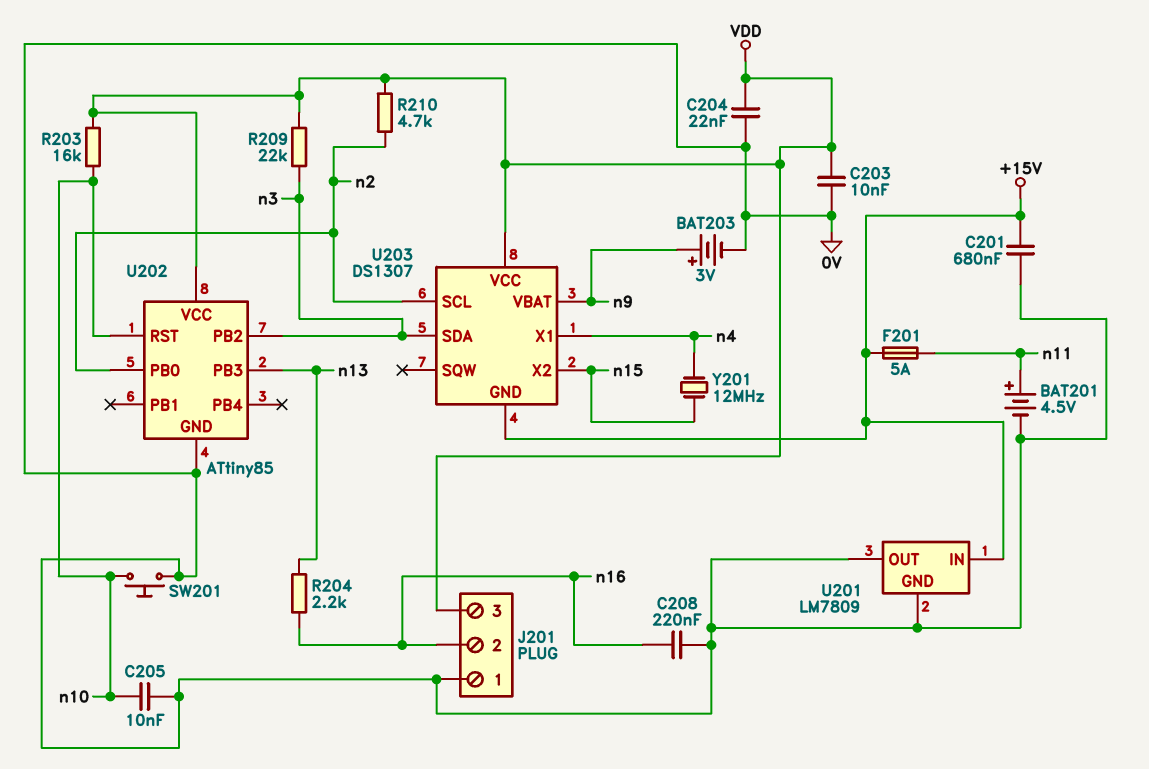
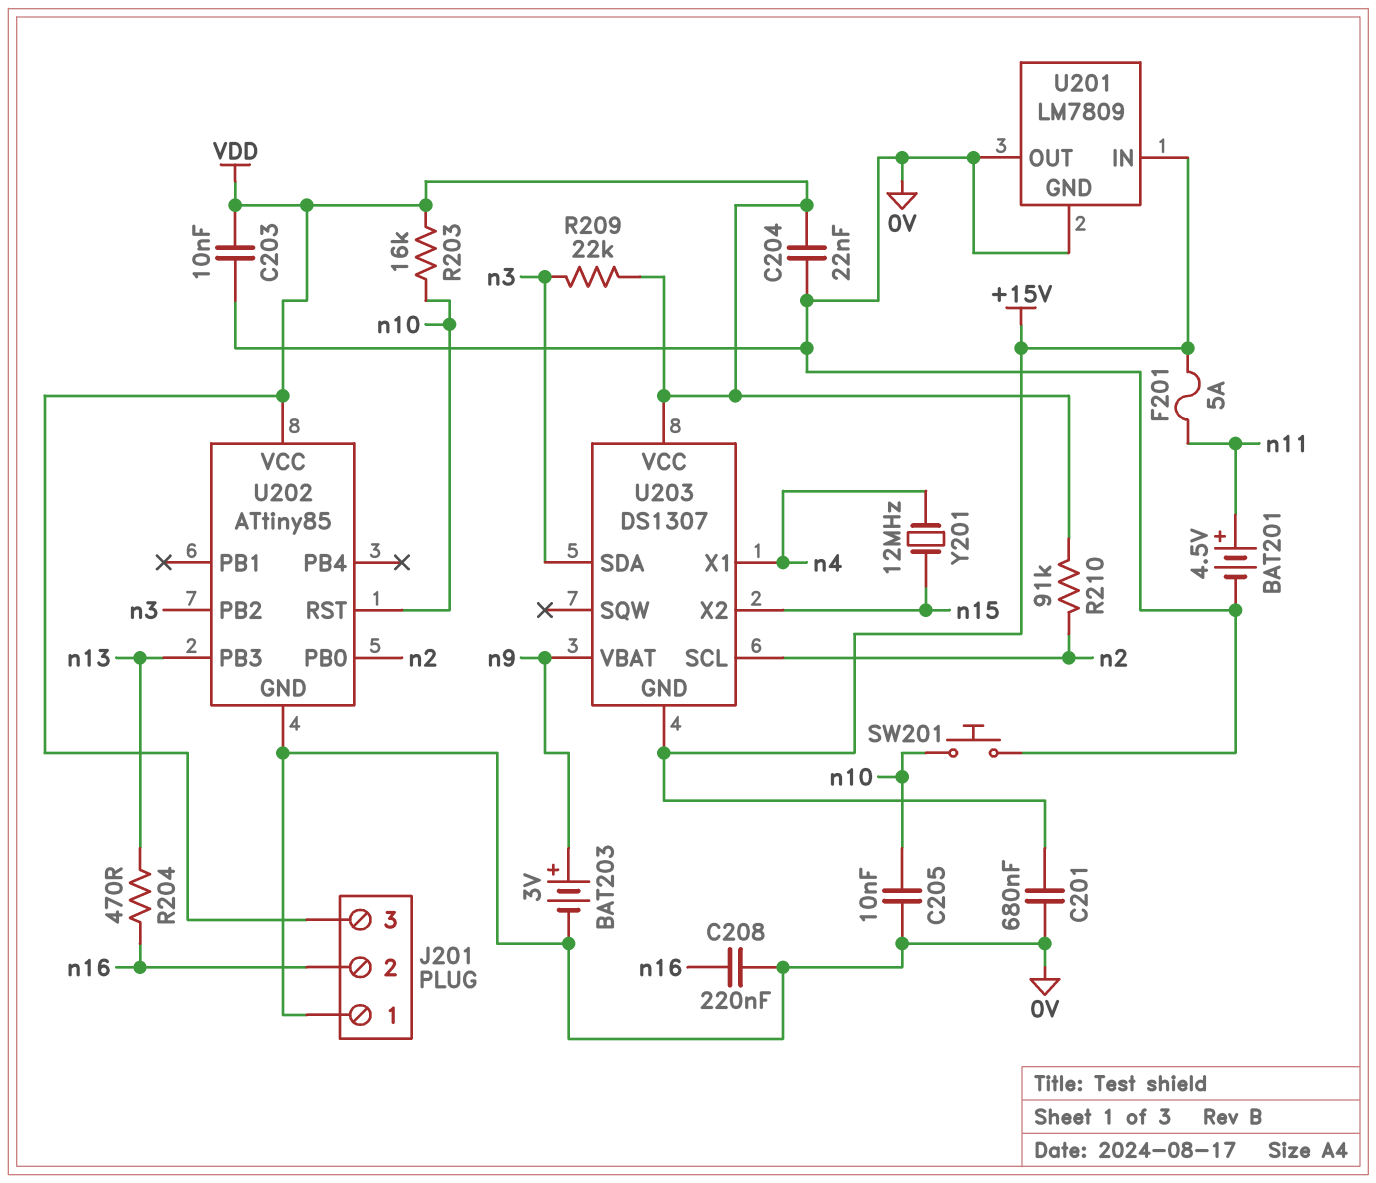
R204: 2.2k (n13, n16) -> 470 (n13, n16)
R210: 4.7k (VDD, n2) -> 91k (VDD, n2)

